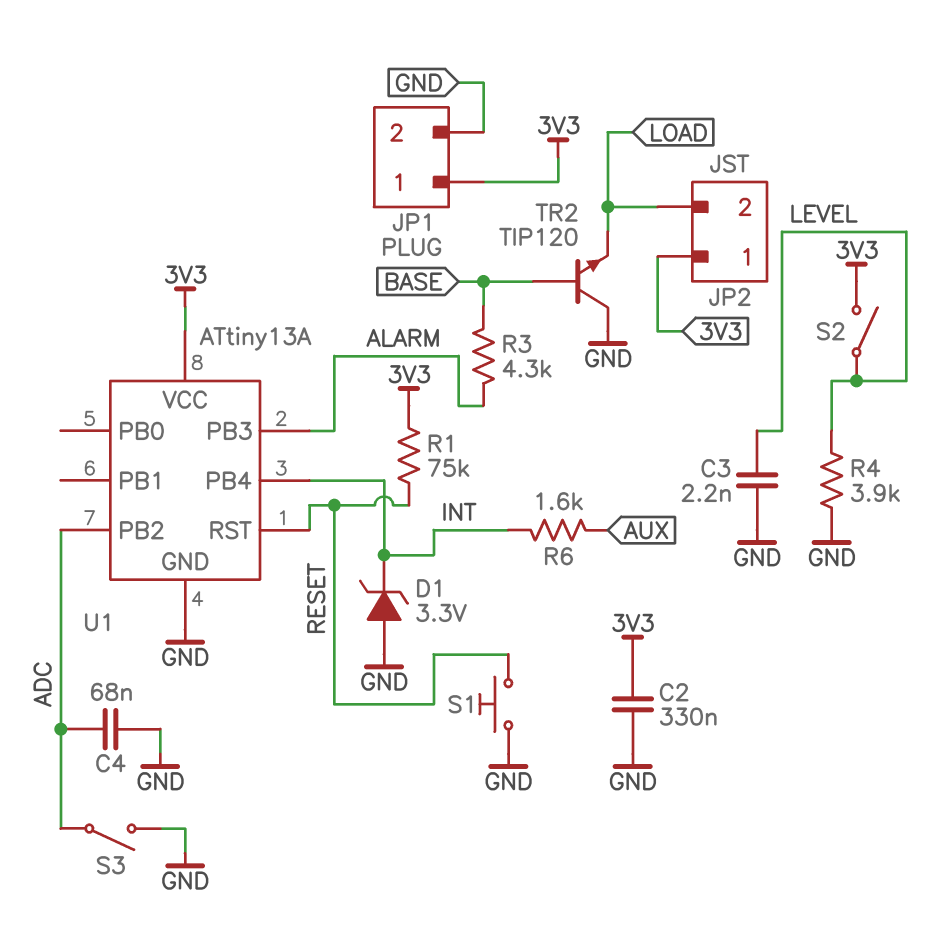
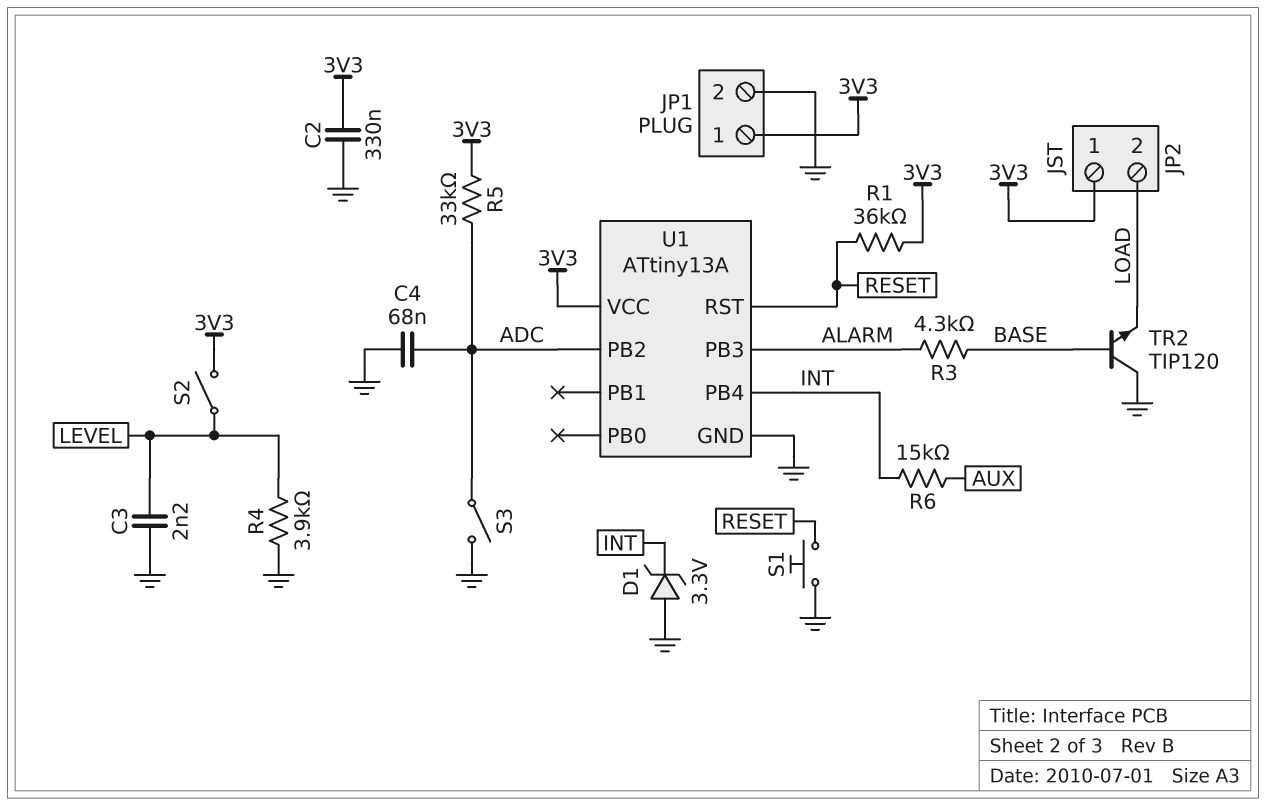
R1: 75k (3V3, RESET) -> 36k (3V3, RESET)
R5: none -> 33k (3V3, ADC)
R6: 1.6k (AUX, INT) -> 15k (AUX, INT)

